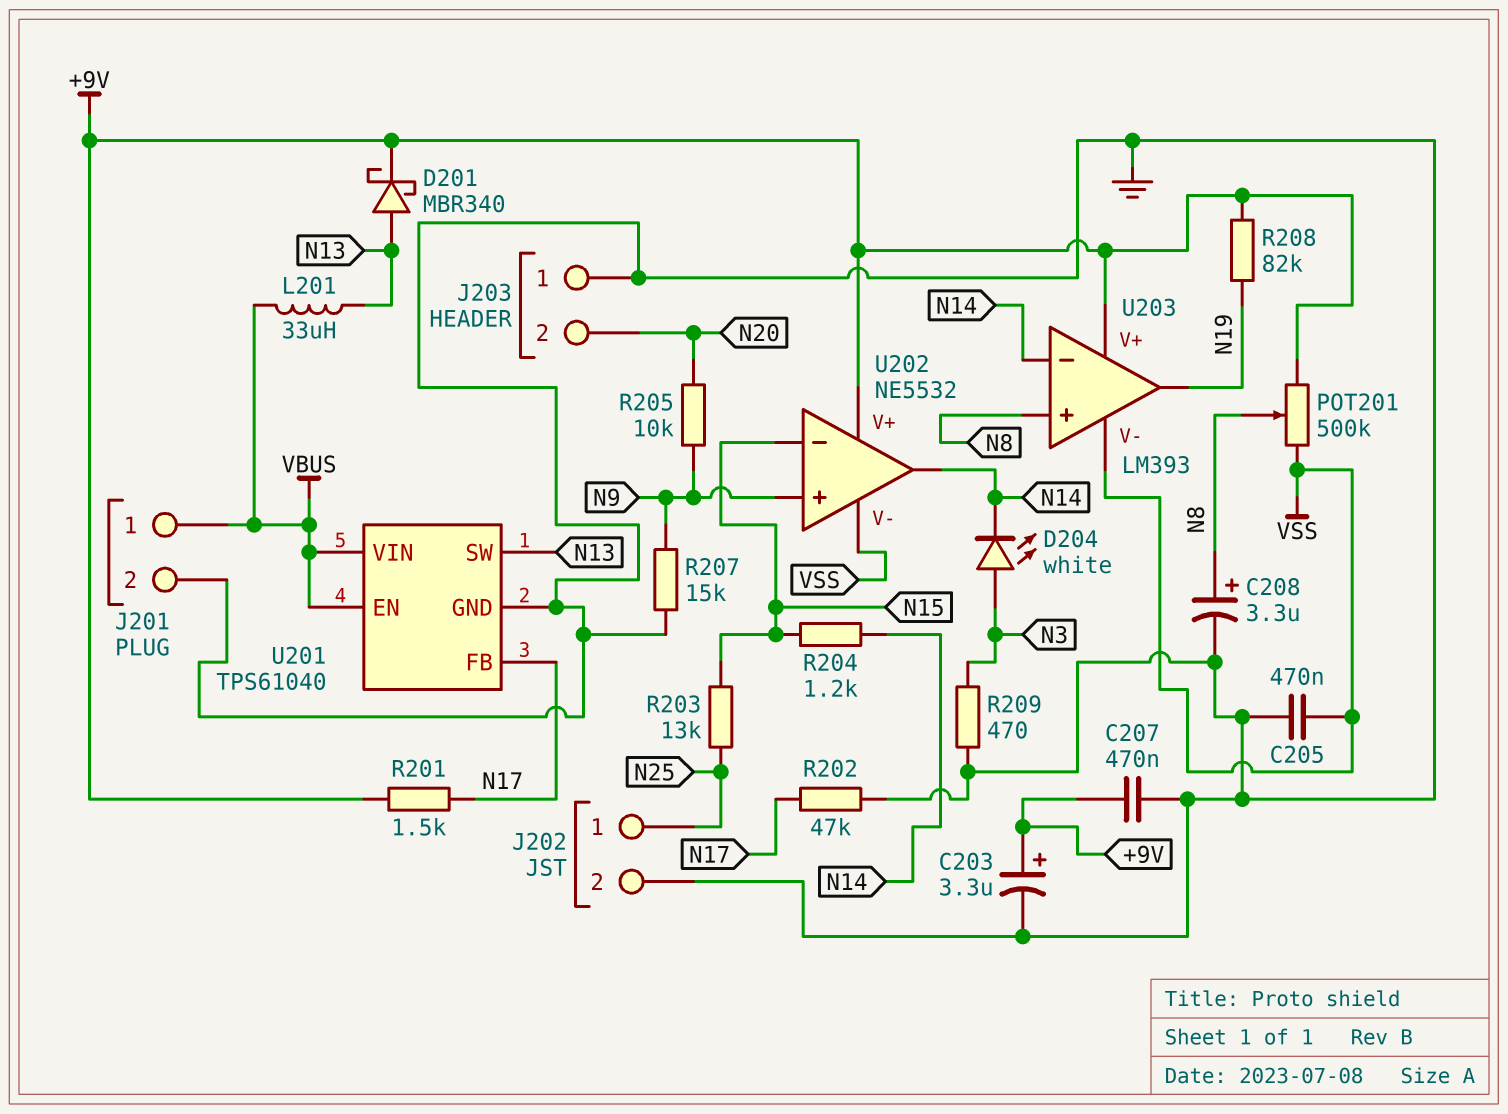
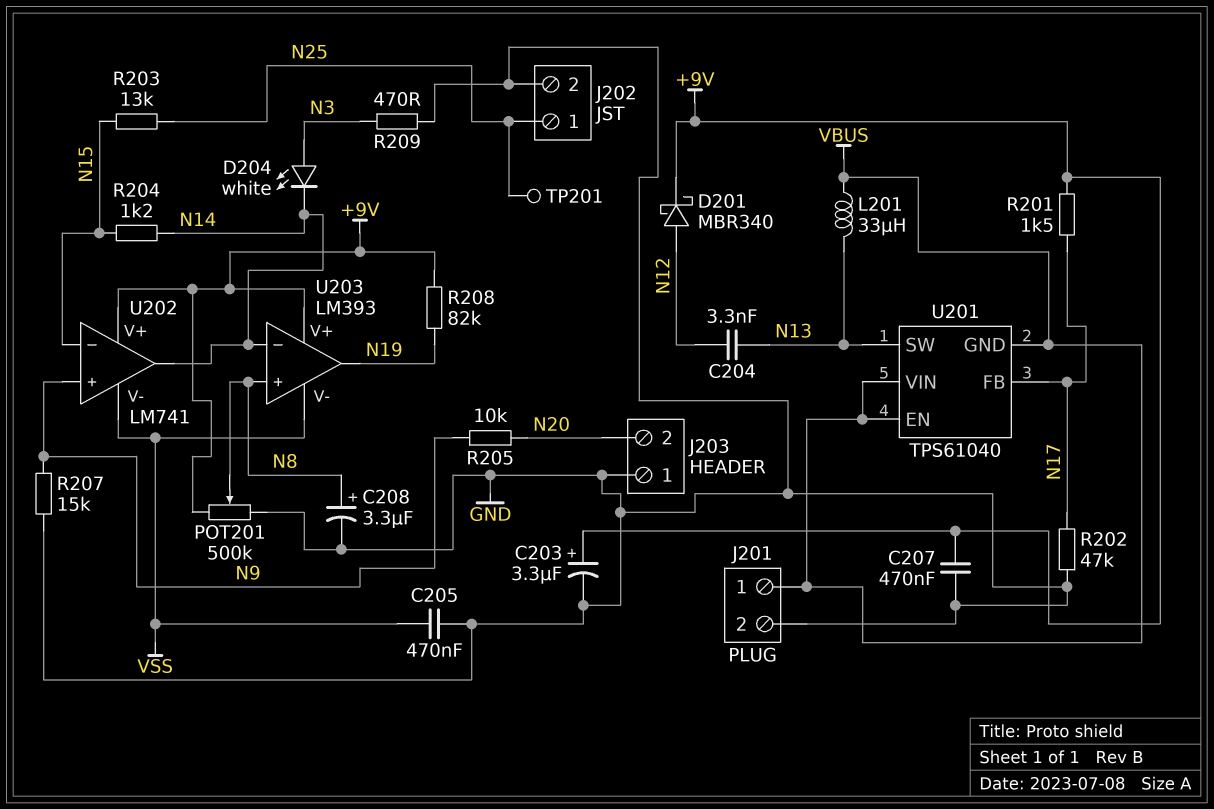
C204: none -> 3.3nF (N12, N13)
D201: schottky MBR340 (A N13, K +9V) -> schottky MBR340 (A N12, K +9V)
POT201: 500k (+9V, VSS, wiper N8) -> 500k (+9V, GND, wiper N8)
TP201: none -> test point (N25)
U201 pin GND: GND -> VBUS
U202: NE5532 -> LM741

